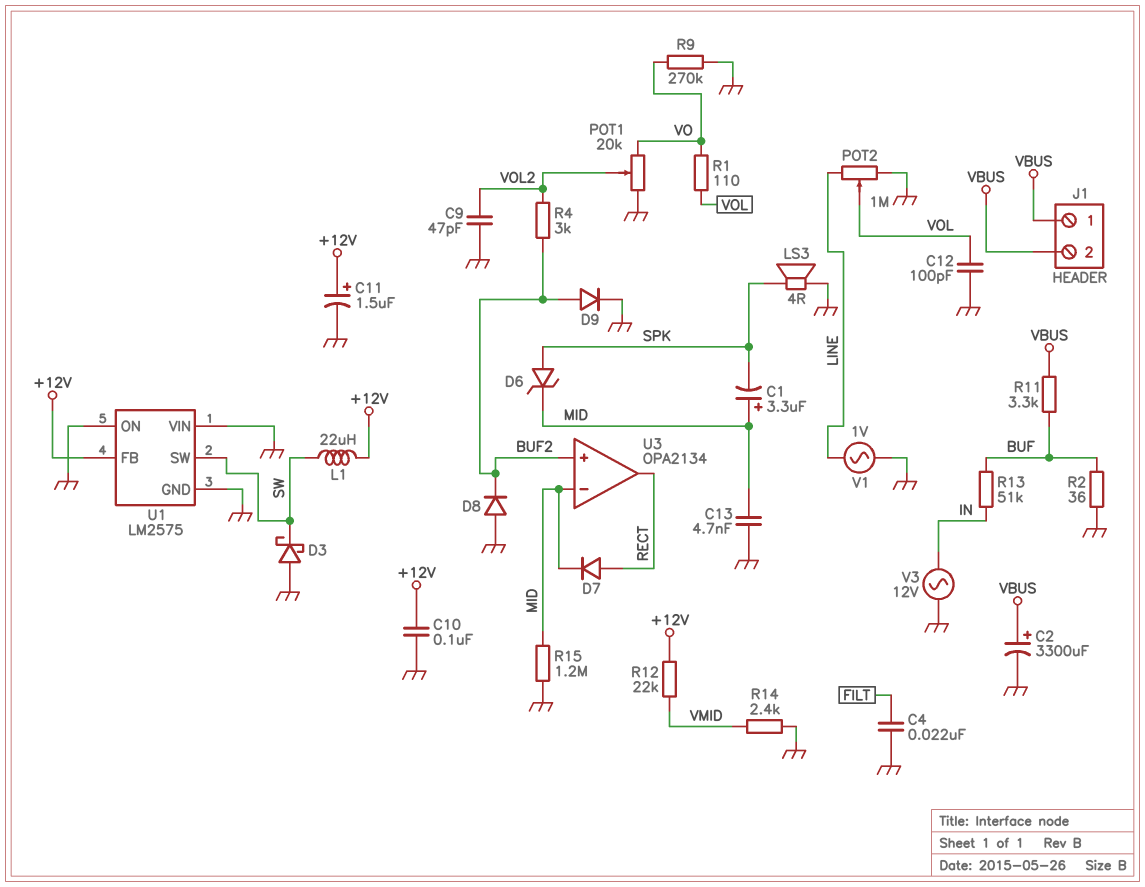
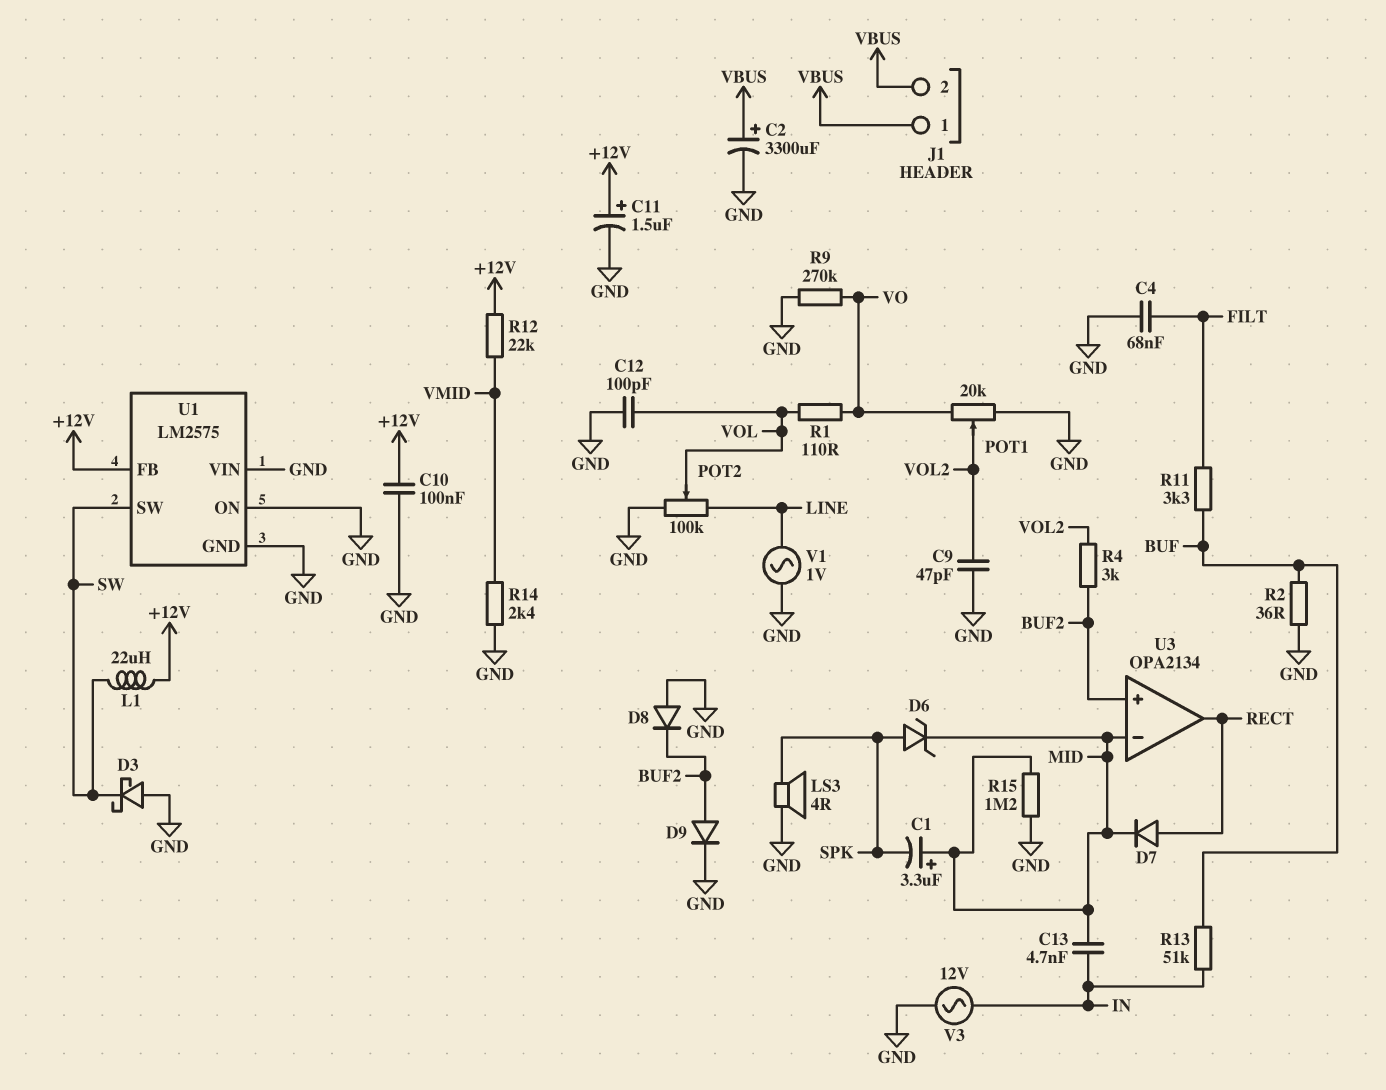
C4: 22nF (FILT, GND) -> 68nF (FILT, GND)
C13: 4.7nF (GND, MID) -> 4.7nF (IN, MID)
POT2: 1M (GND, LINE, wiper VOL) -> 100k (GND, LINE, wiper VOL)
R11: 3.3k (BUF, VBUS) -> 3.3k (BUF, FILT)

